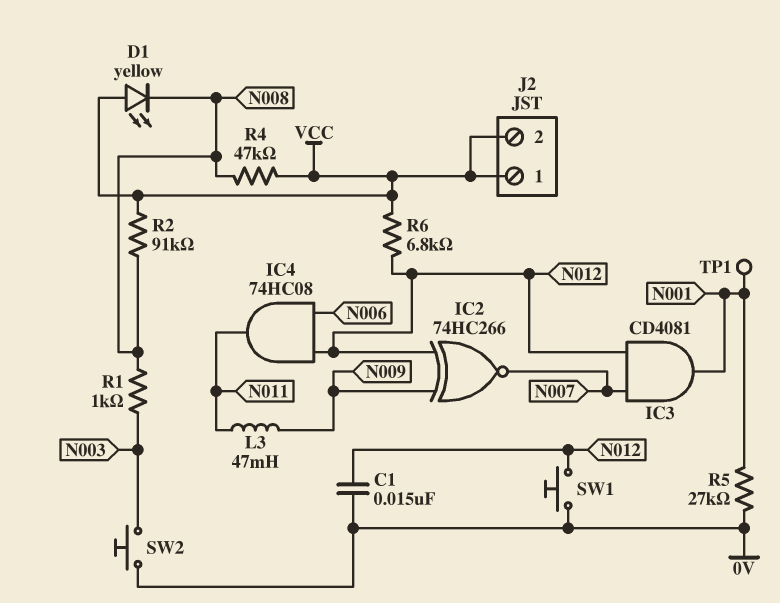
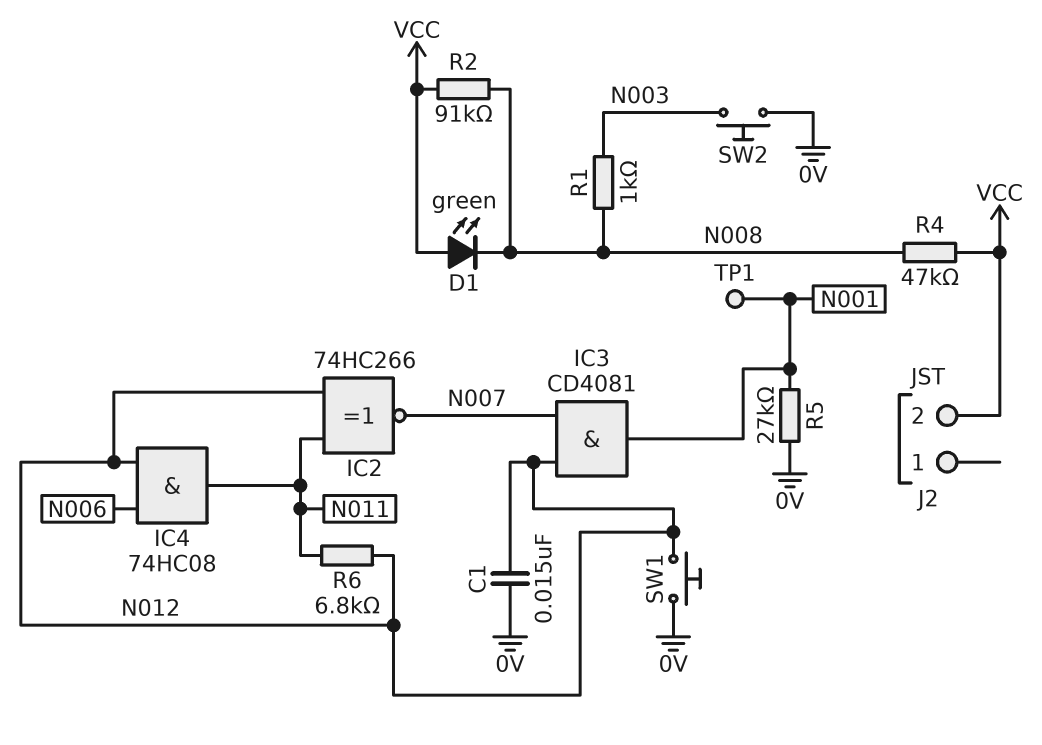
D1: LED yellow (A VCC, K N008) -> LED green (A VCC, K N008)
IC2: XNOR 74HC266 (in N009, in N012, out N007) -> XNOR 74HC266 (in N011, in N012, out N007)
J2 pin 1: VCC -> none
L3: 47mH (N009, N011) -> none
R6: 6.8k (N012, VCC) -> 6.8k (N011, N012)

